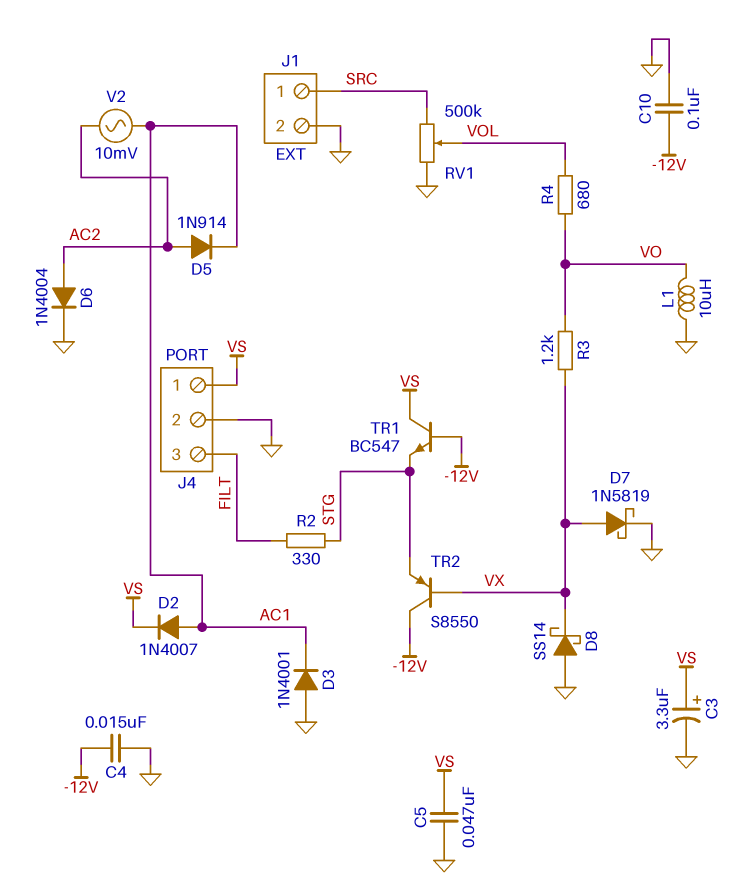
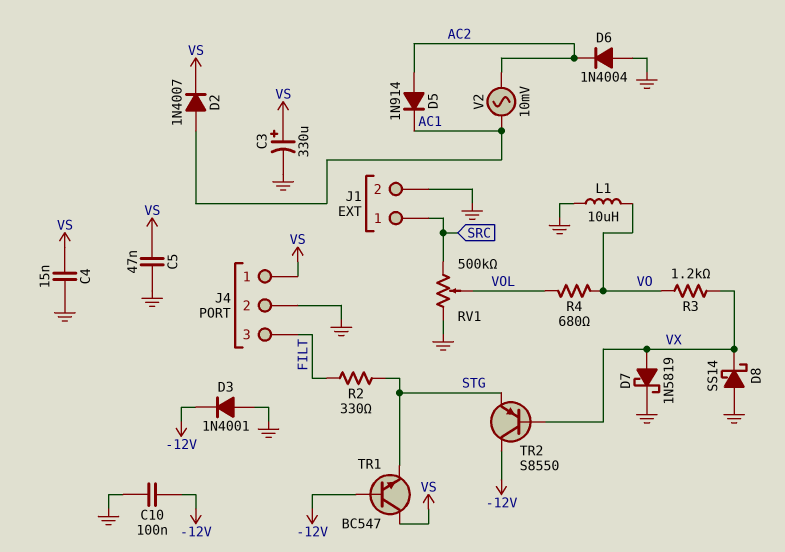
C3: 3.3uF (plus VS, minus GND) -> 330uF (plus VS, minus GND)
C4: 15nF (-12V, GND) -> 15nF (GND, VS)
D3: diode 1N4001 (A GND, K AC1) -> diode 1N4001 (A GND, K -12V)
D6: diode 1N4004 (A AC2, K GND) -> diode 1N4004 (A GND, K AC2)

